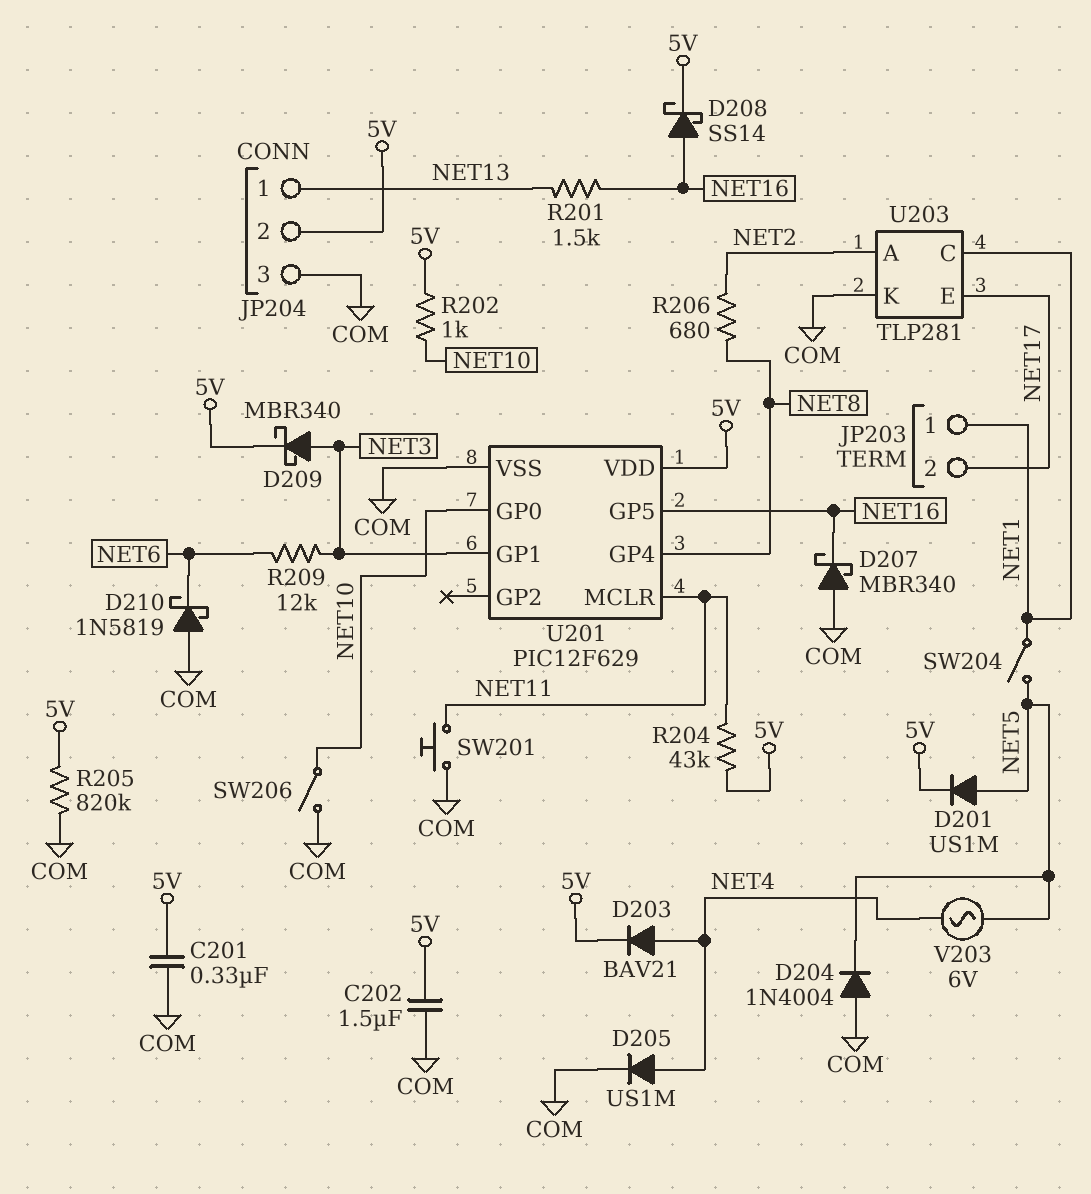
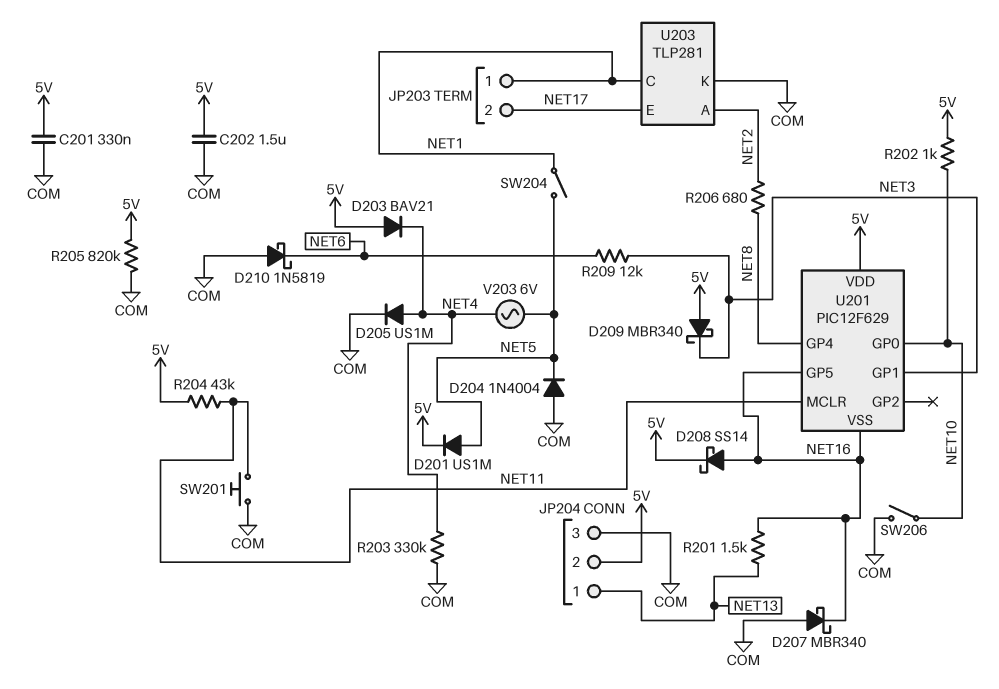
D203: diode BAV21 (A NET4, K 5V) -> diode BAV21 (A 5V, K NET4)
D209: schottky MBR340 (A NET3, K 5V) -> schottky MBR340 (A 5V, K NET3)
R203: none -> 330k (COM, NET4)
U201 pin VSS: COM -> NET16

